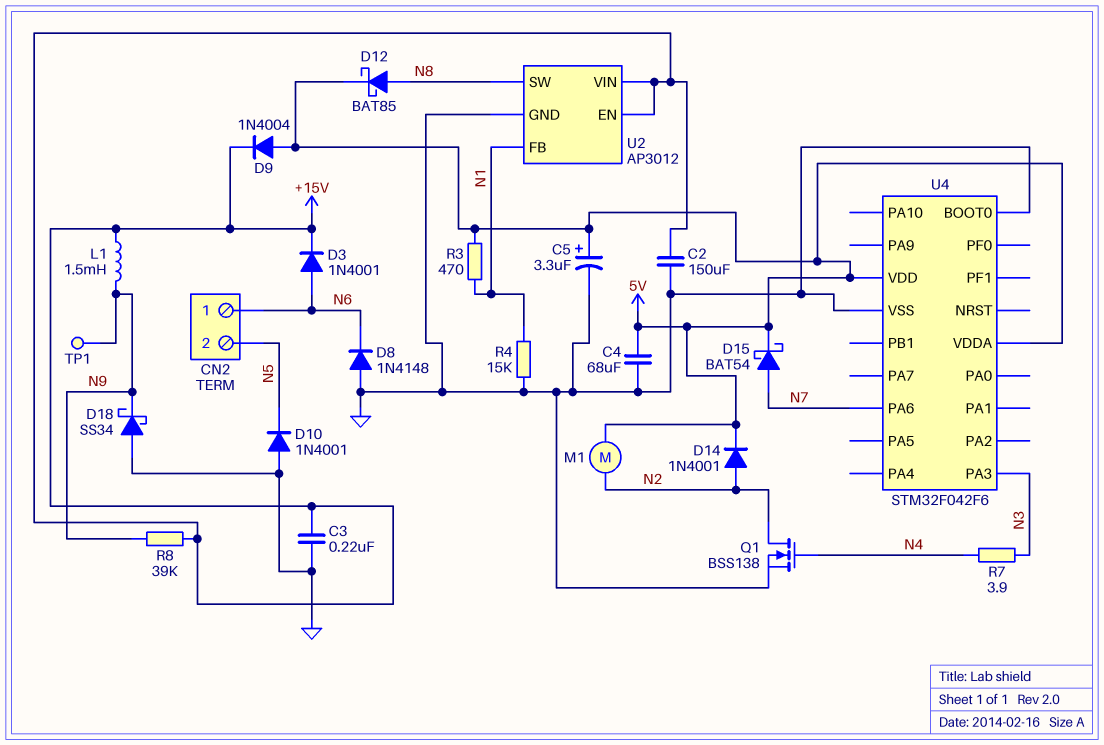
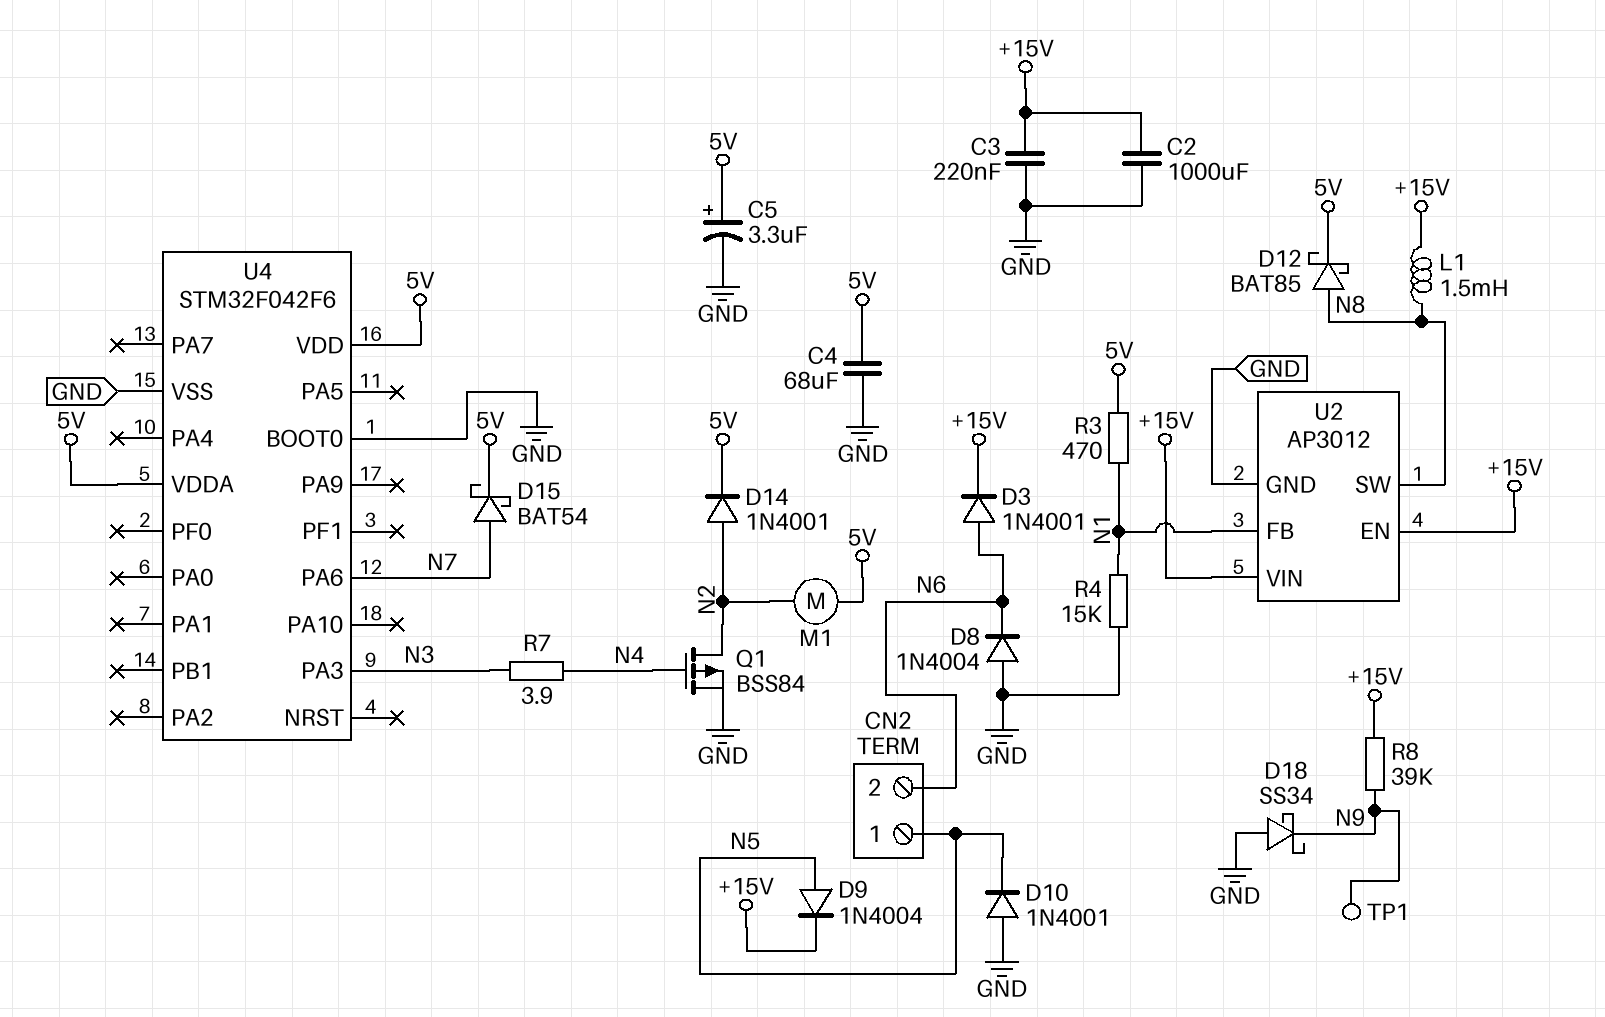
C2: 150uF (+15V, GND) -> 1000uF (+15V, GND)
CN2 pin 1: N6 -> N5
CN2 pin 2: N5 -> N6
D8: diode 1N4148 (A GND, K N6) -> diode 1N4004 (A GND, K N6)
D9: diode 1N4004 (A 5V, K +15V) -> diode 1N4004 (A N5, K +15V)
L1: 1.5mH (+15V, N9) -> 1.5mH (+15V, N8)
Q1: NMOS BSS138 (G N4, D N2, S GND) -> PMOS BSS84 (G N4, D N2, S GND)

